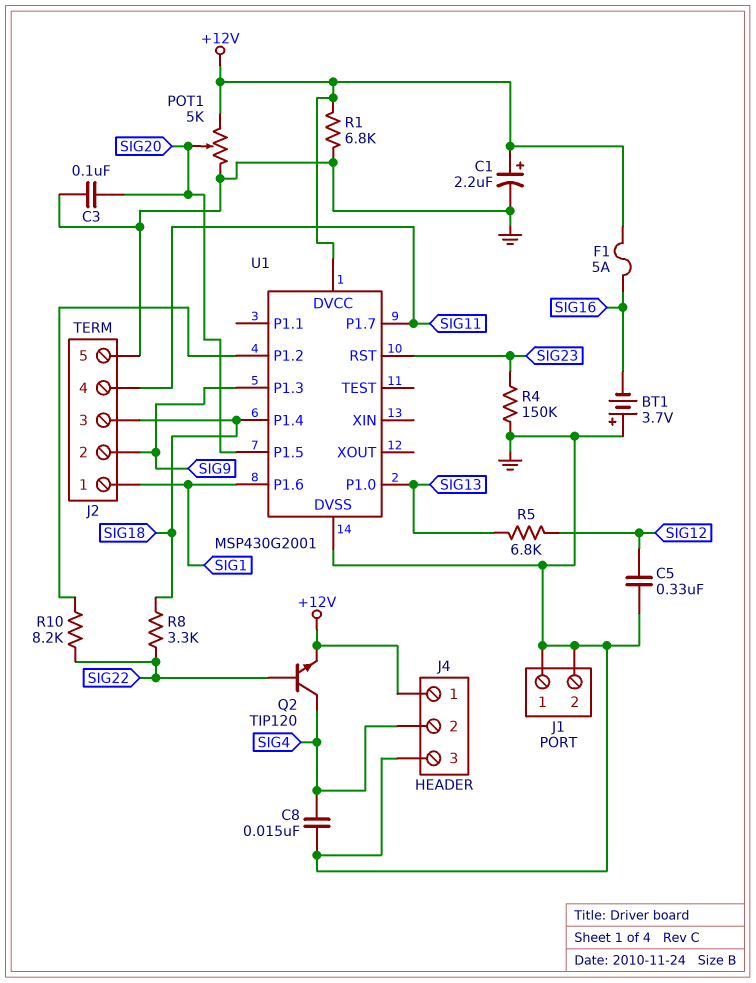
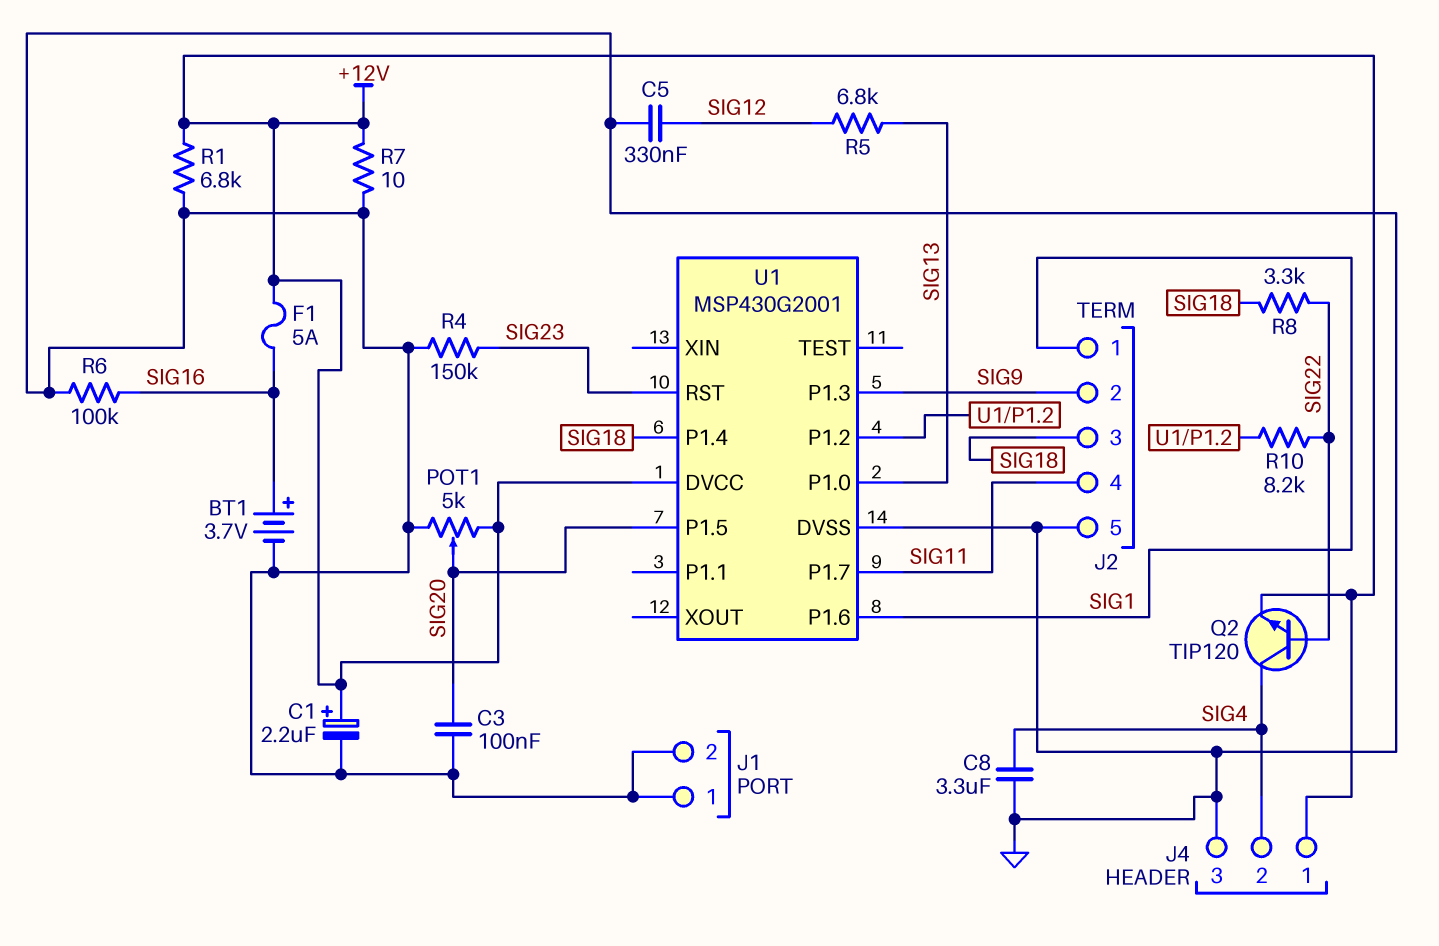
BT1: 3.7V (plus GND, minus SIG16) -> 3.7V (plus SIG16, minus GND)
C8: 15nF (GND, SIG4) -> 3.3uF (GND, SIG4)
R6: none -> 100k (GND, SIG16)
R7: none -> 10 (+12V, GND)

